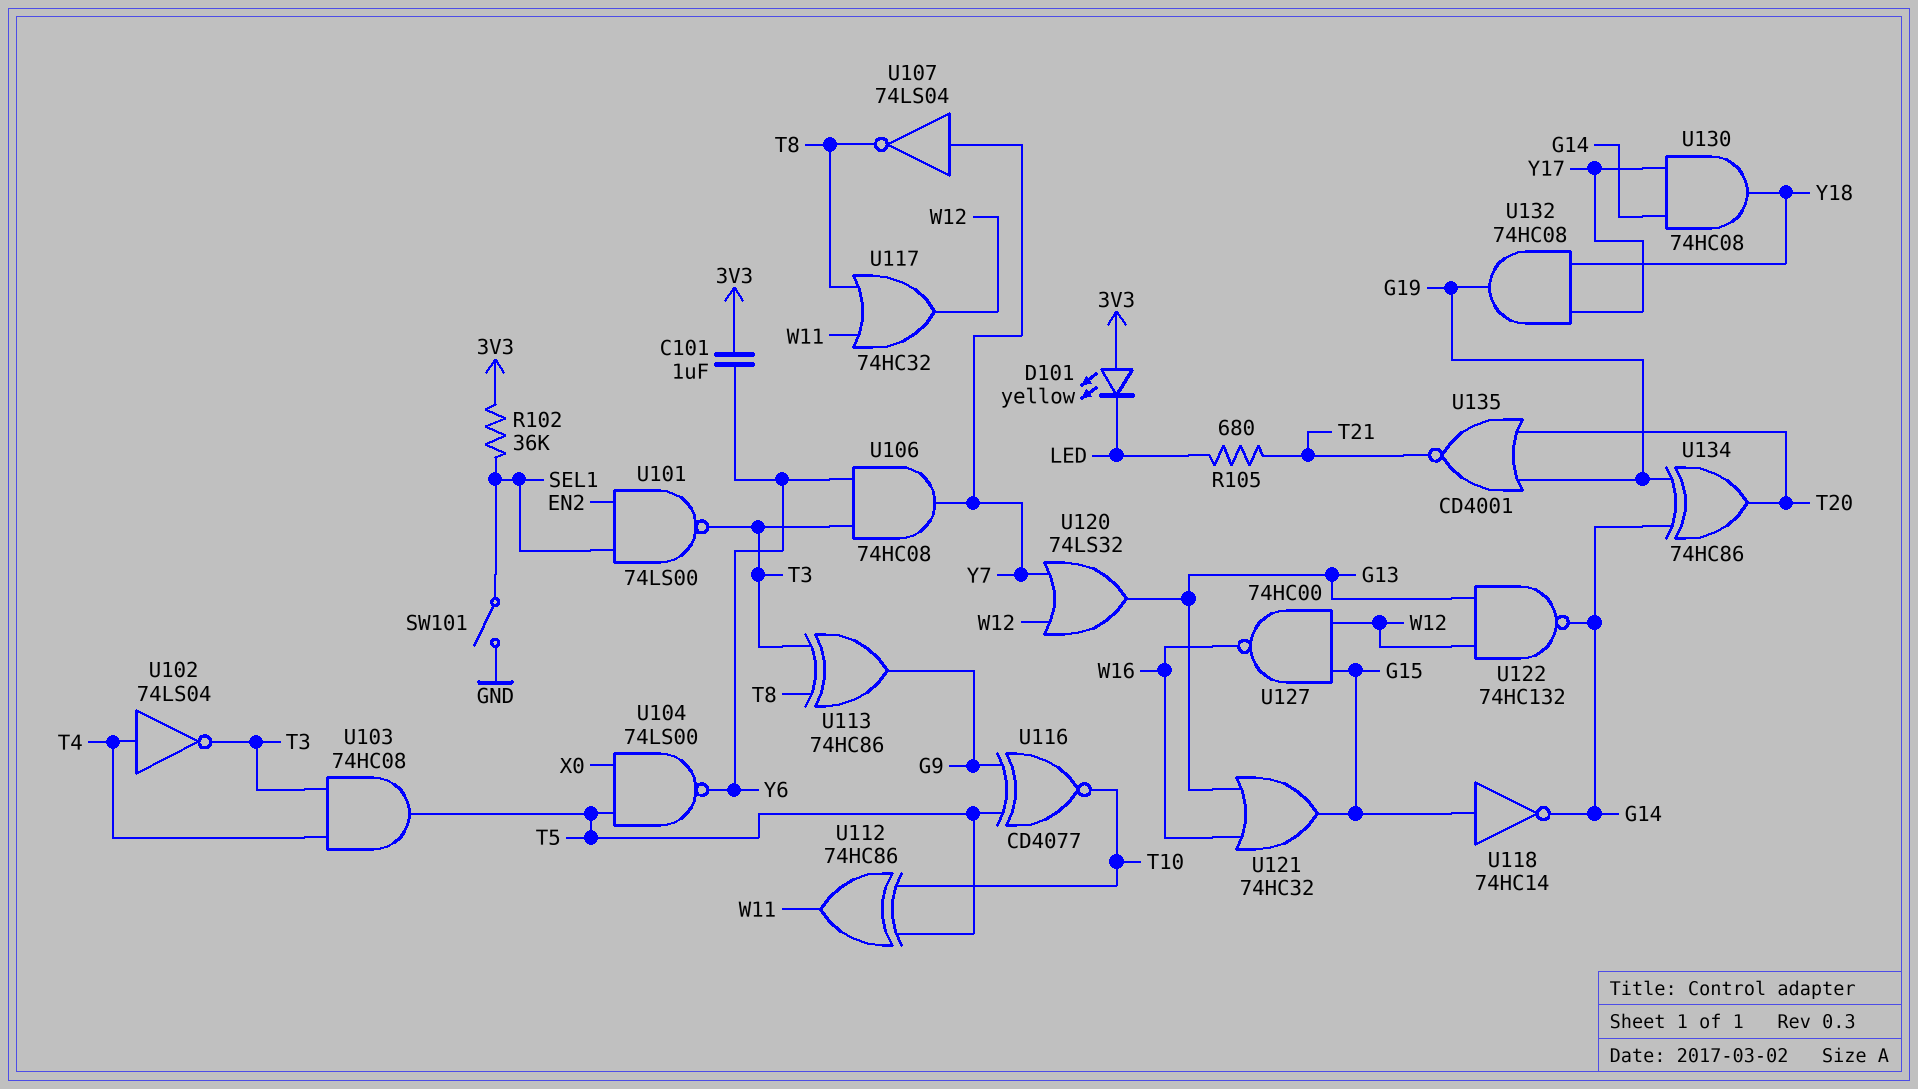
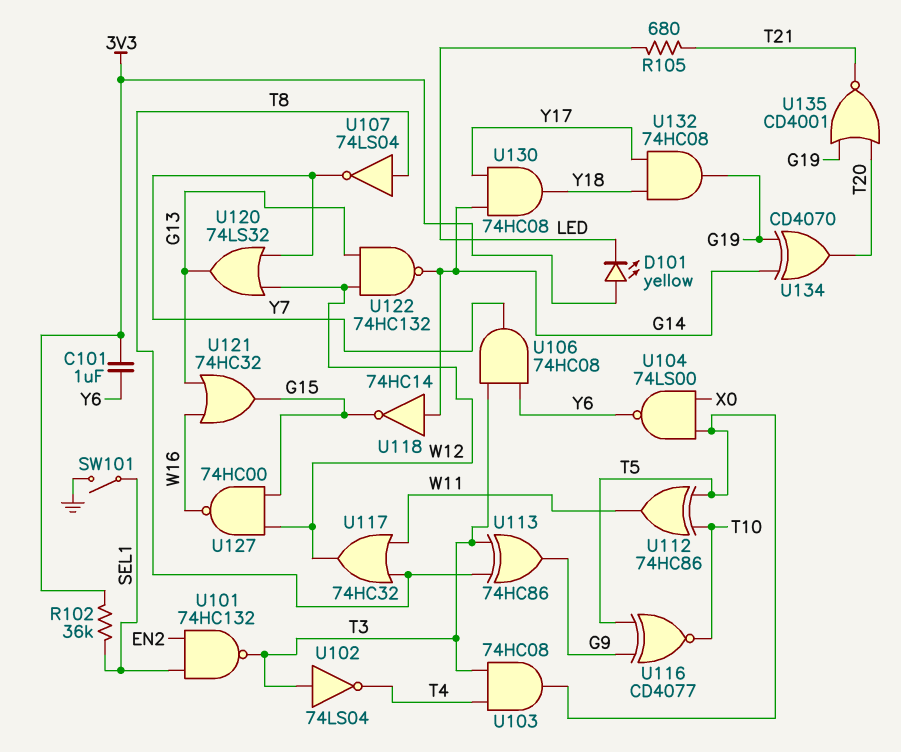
U101: NAND 74LS00 (in EN2, in SEL1, out T3) -> NAND 74HC132 (in EN2, in SEL1, out T3)
U102: NOT 74LS04 (in T4, out T3) -> NOT 74LS04 (in T3, out T4)
U107: NOT 74LS04 (in Y7, out T8) -> NOT 74LS04 (in T8, out Y7)
U118: NOT 74HC14 (in G15, out G14) -> NOT 74HC14 (in G14, out G15)
U134: XOR 74HC86 (in G14, in G19, out T20) -> XOR CD4070 (in G14, in G19, out T20)

